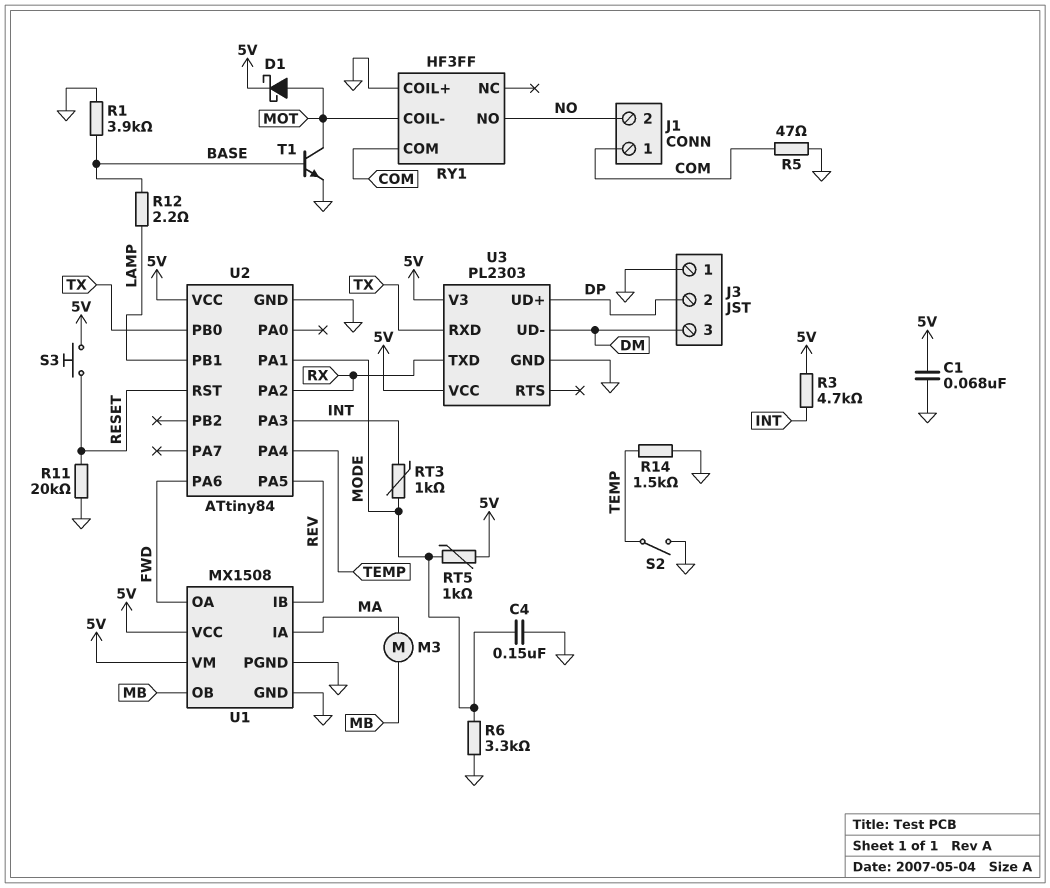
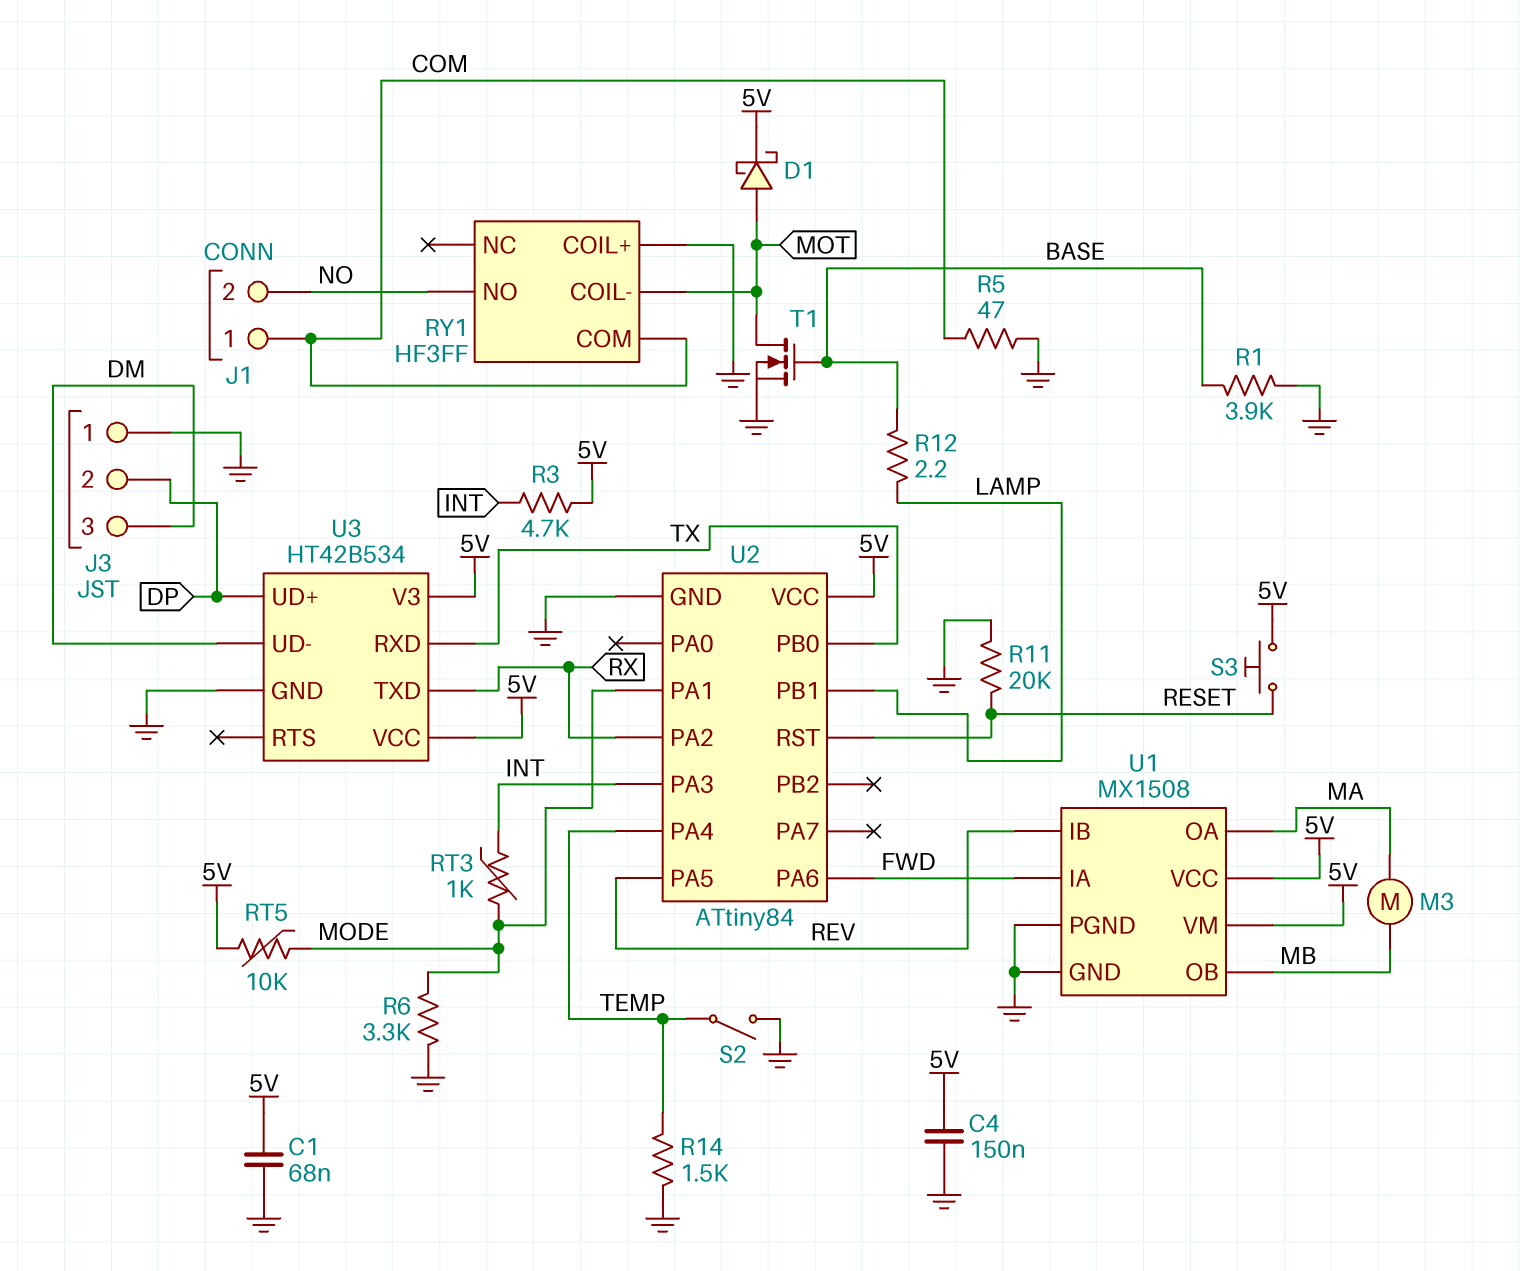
C4: 150nF (GND, MODE) -> 150nF (5V, GND)
RT5: 1k (5V, MODE) -> 10k (5V, MODE)
T1: NPN (B BASE, C MOT, E GND) -> NMOS (G BASE, D MOT, S GND)
U1 pin IA: MA -> FWD
U1 pin OA: FWD -> MA
U3: PL2303 -> HT42B534

